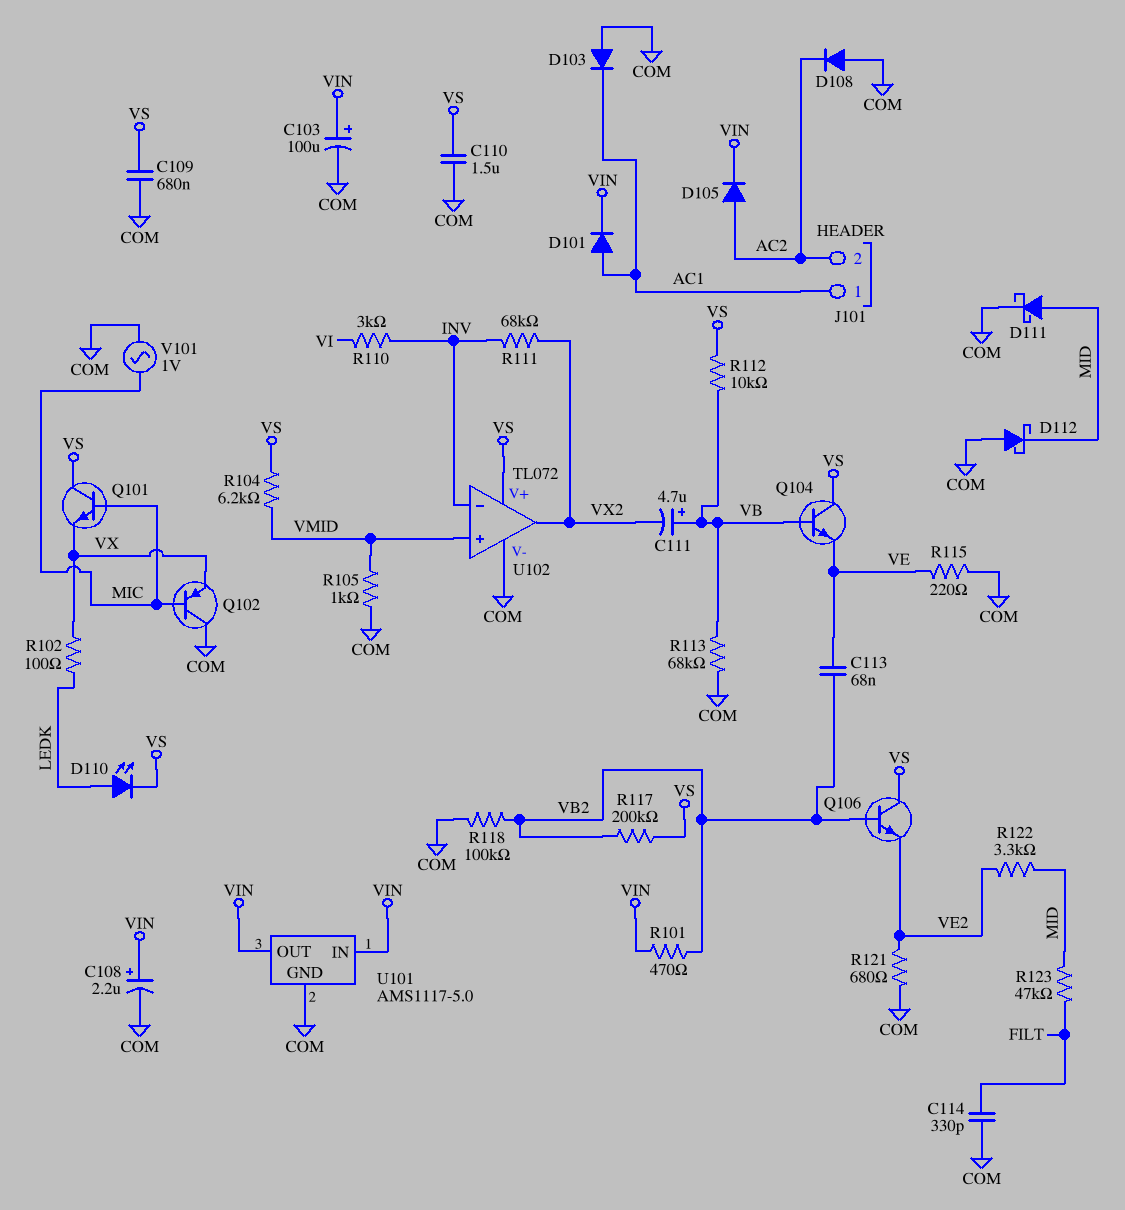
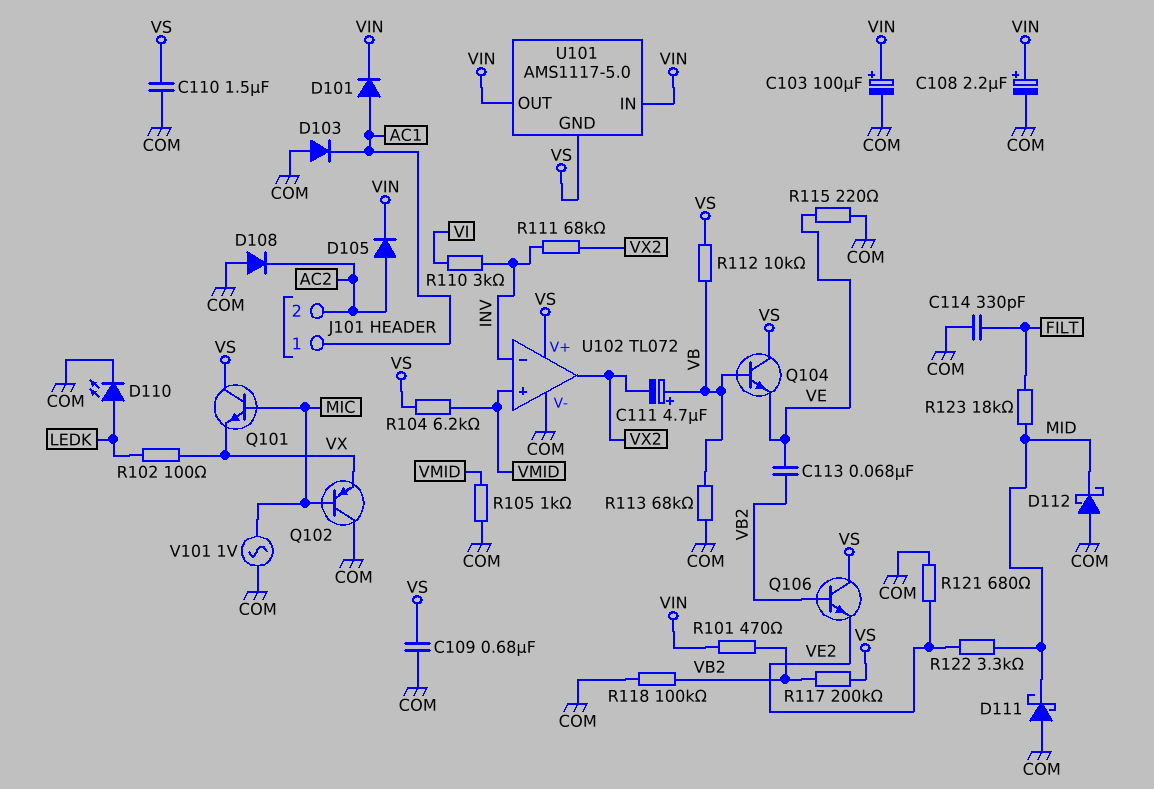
D110: LED (A LEDK, K VS) -> LED (A LEDK, K COM)
D111: schottky (A MID, K COM) -> schottky (A COM, K MID)
R123: 47k (FILT, MID) -> 18k (FILT, MID)
U101 pin GND: COM -> VS

